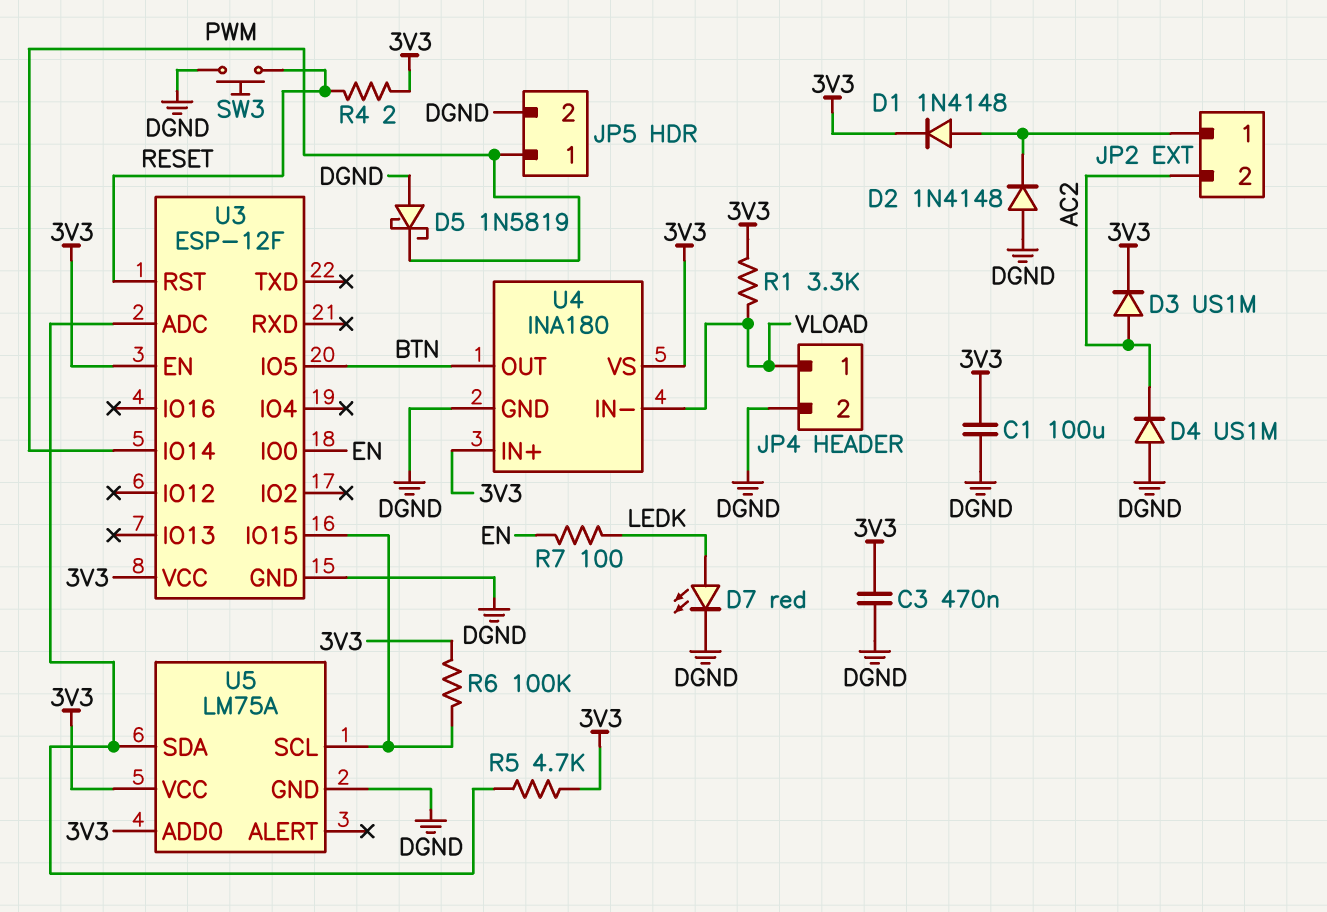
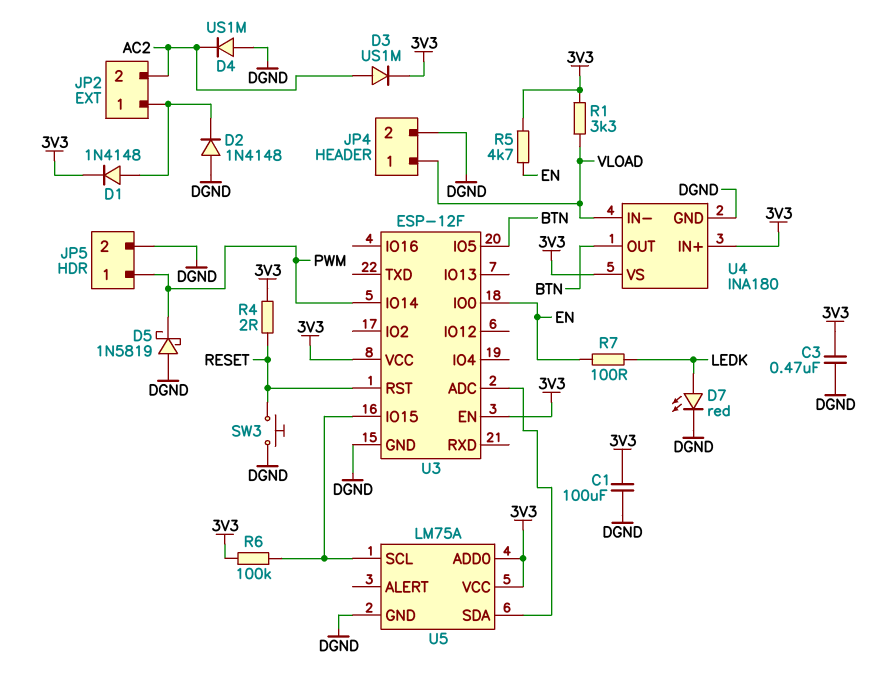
R5: 4.7k (3V3, U3/ADC) -> 4.7k (3V3, EN)

